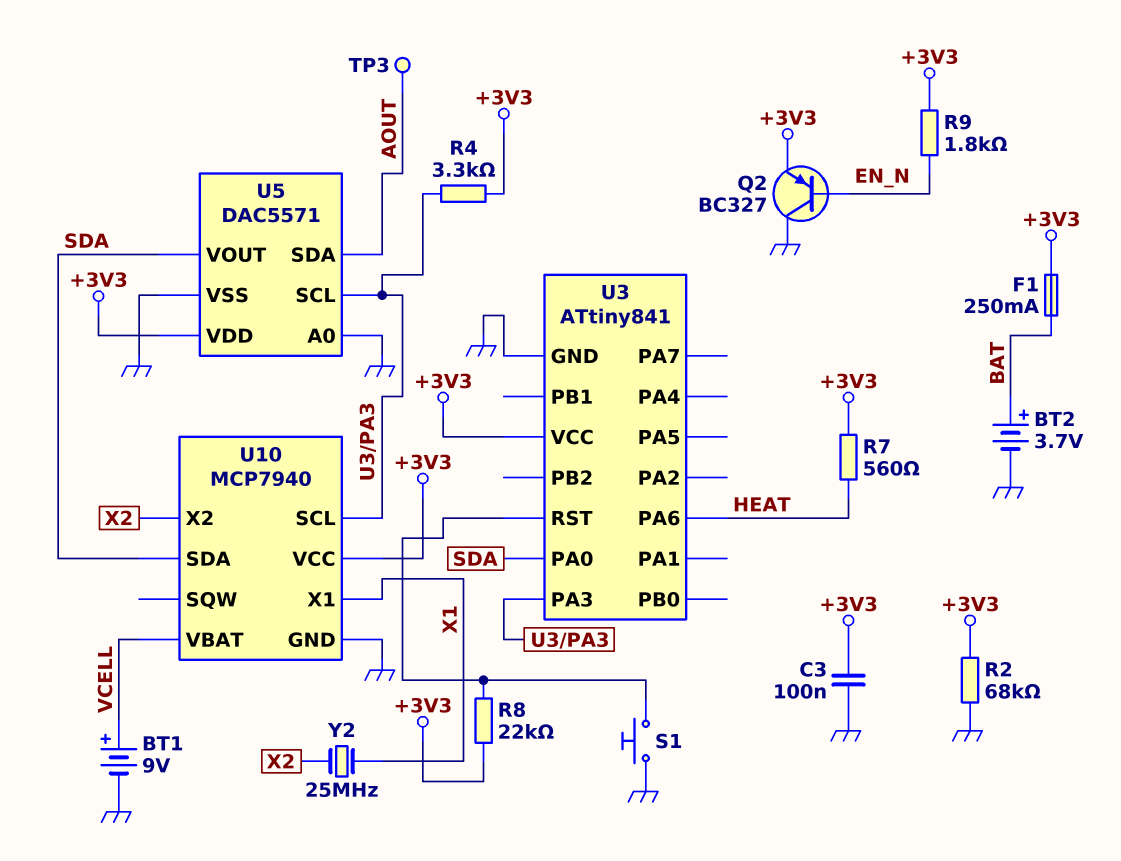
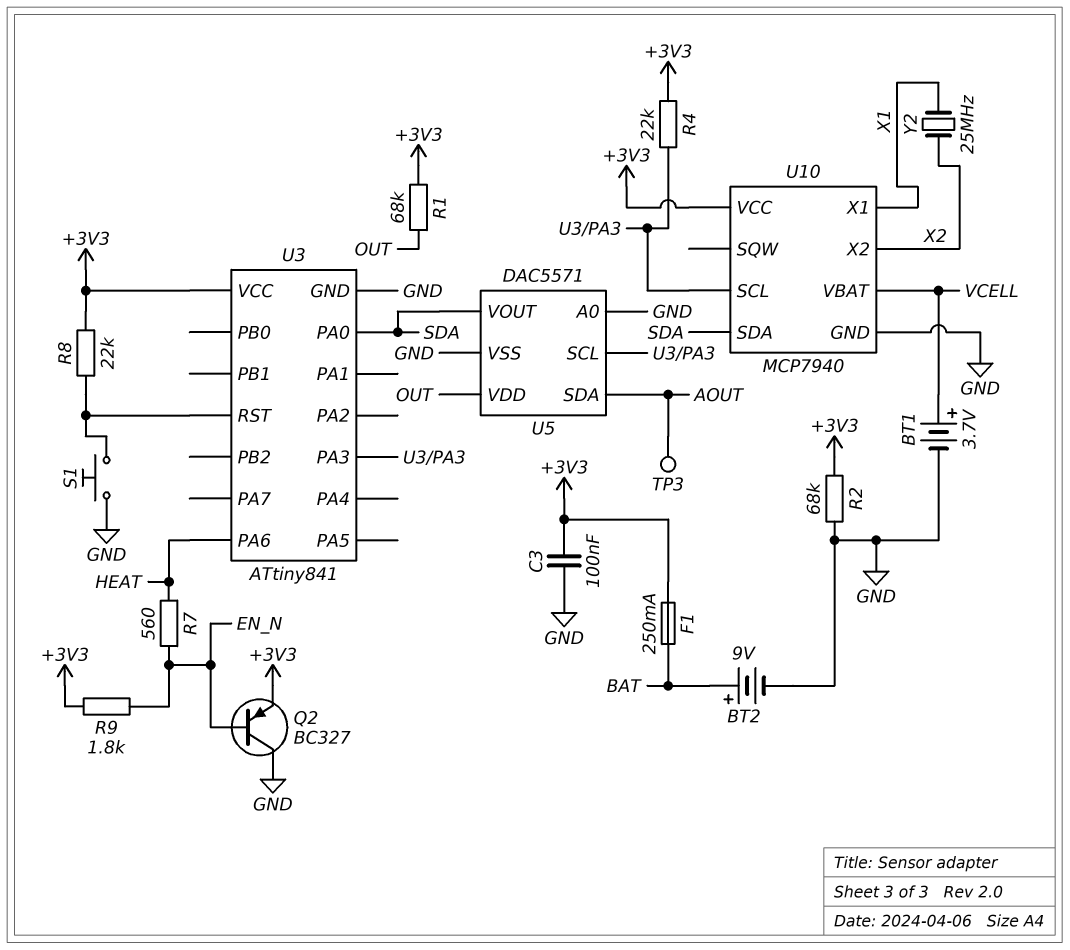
BT1: 9V (plus VCELL, minus GND) -> 3.7V (plus VCELL, minus GND)
BT2: 3.7V (plus BAT, minus GND) -> 9V (plus BAT, minus GND)
R1: none -> 68k (+3V3, OUT)
R4: 3.3k (+3V3, U3/PA3) -> 22k (+3V3, U3/PA3)
R7: 560 (+3V3, HEAT) -> 560 (EN_N, HEAT)
U5 pin VDD: +3V3 -> OUT

